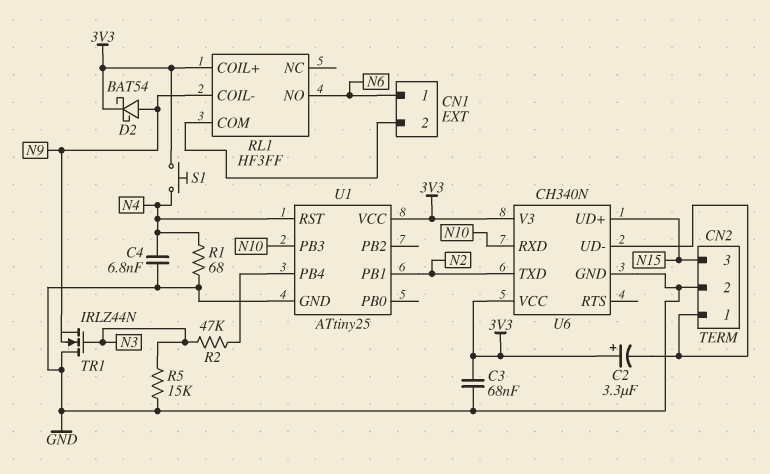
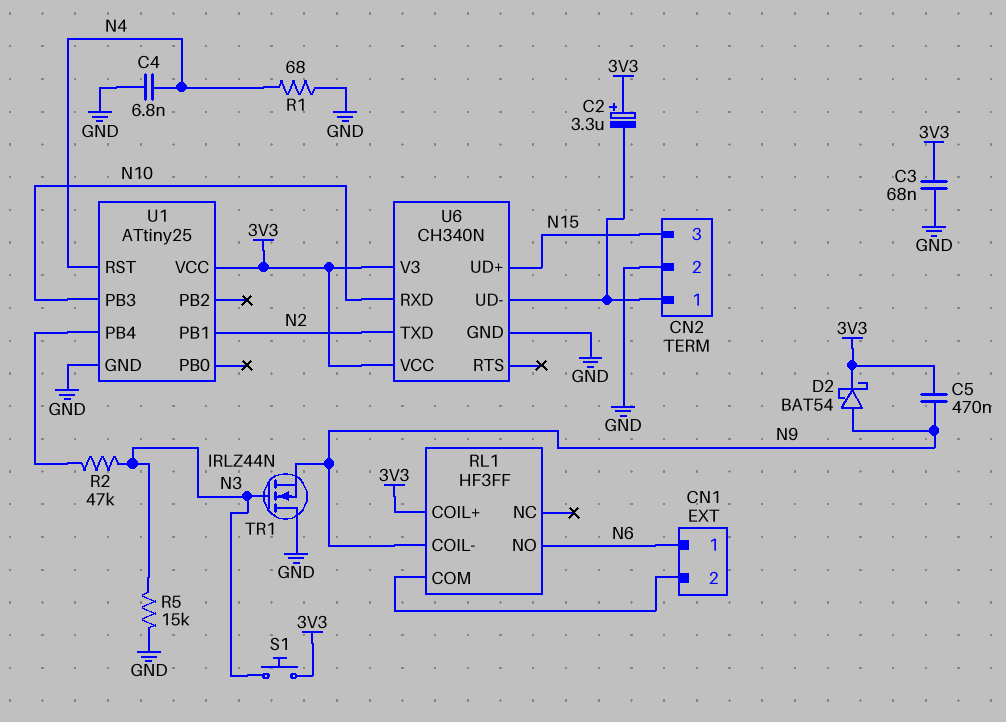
C5: none -> 470nF (3V3, N9)
S1: button (3V3, N4) -> button (3V3, N3)

